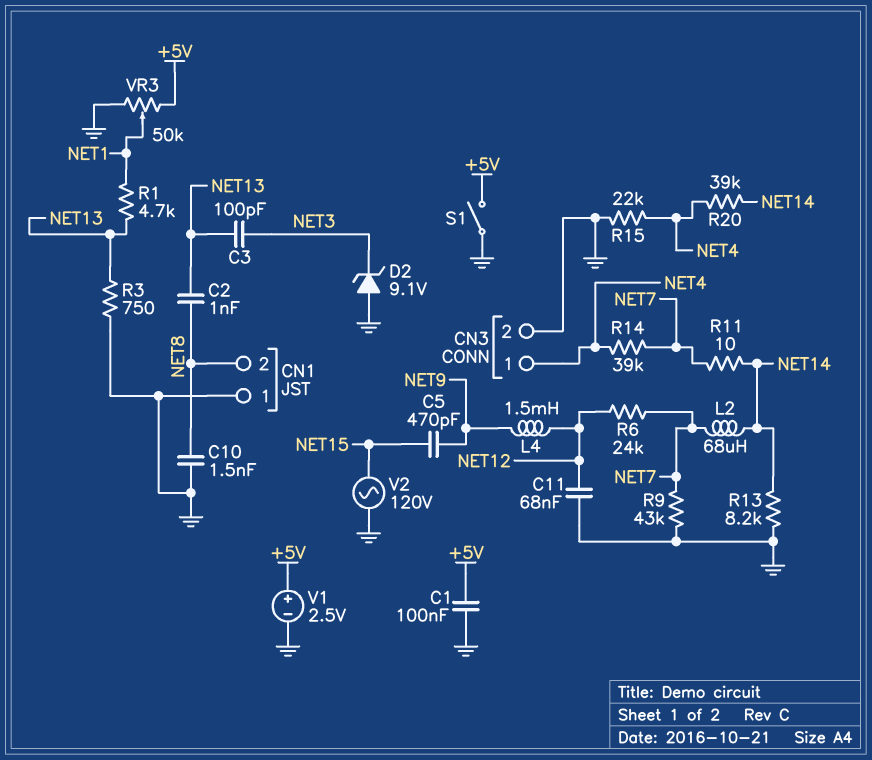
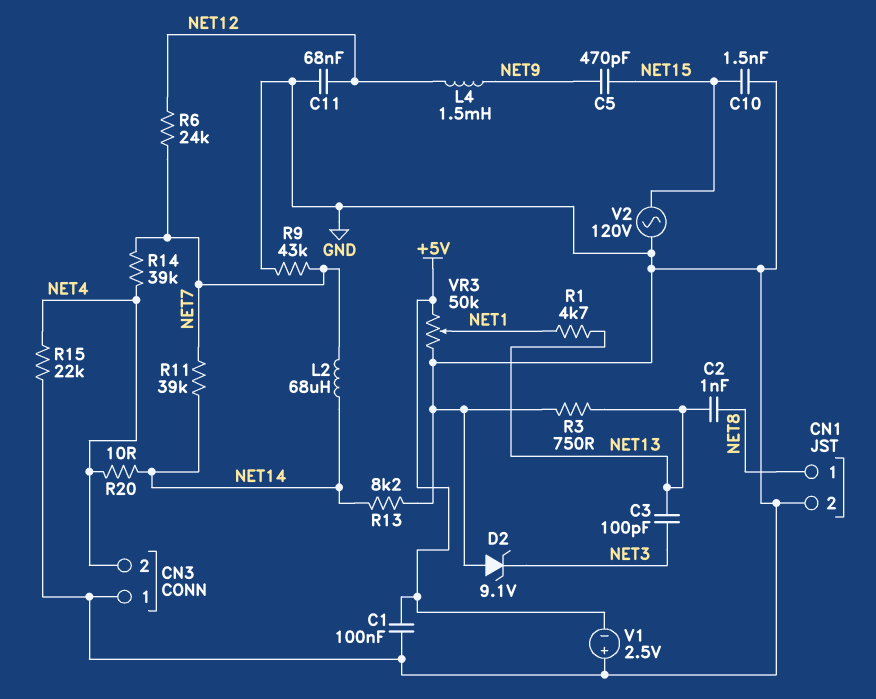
C10: 1.5nF (GND, NET8) -> 1.5nF (GND, NET15)
CN1 pin 1: GND -> NET8
CN1 pin 2: NET8 -> GND
CN3 pin 1: NET4 -> GND
CN3 pin 2: GND -> NET4
R11: 10 (NET7, NET14) -> 39k (NET7, NET14)
R20: 39k (NET4, NET14) -> 10 (NET4, NET14)
S1: switch (+5V, GND) -> none
V1: 2.5V (plus +5V, minus GND) -> 2.5V (plus GND, minus +5V)

